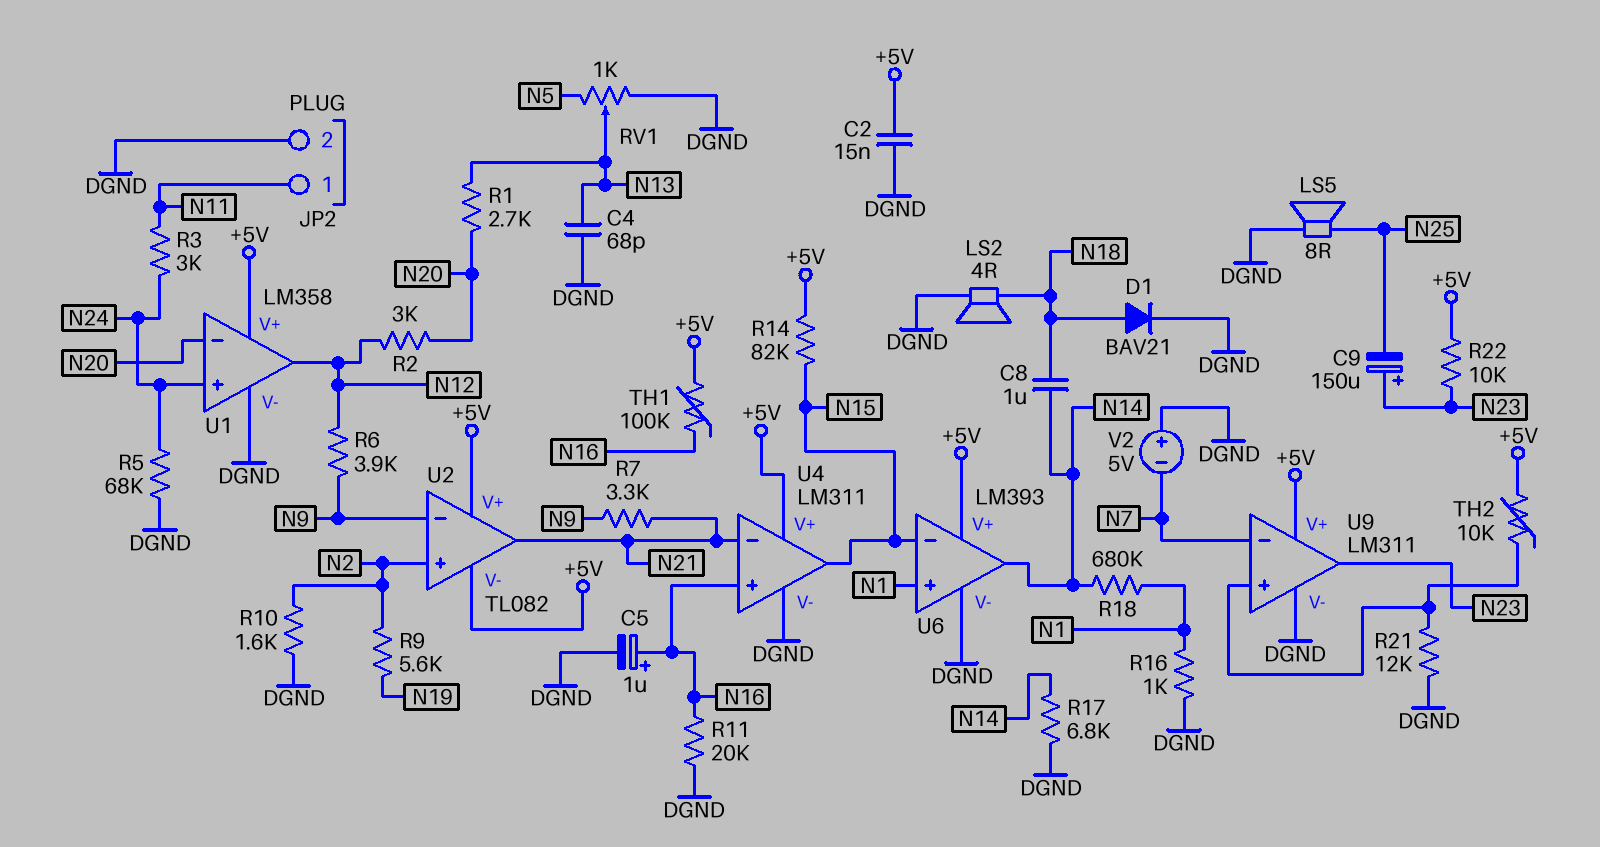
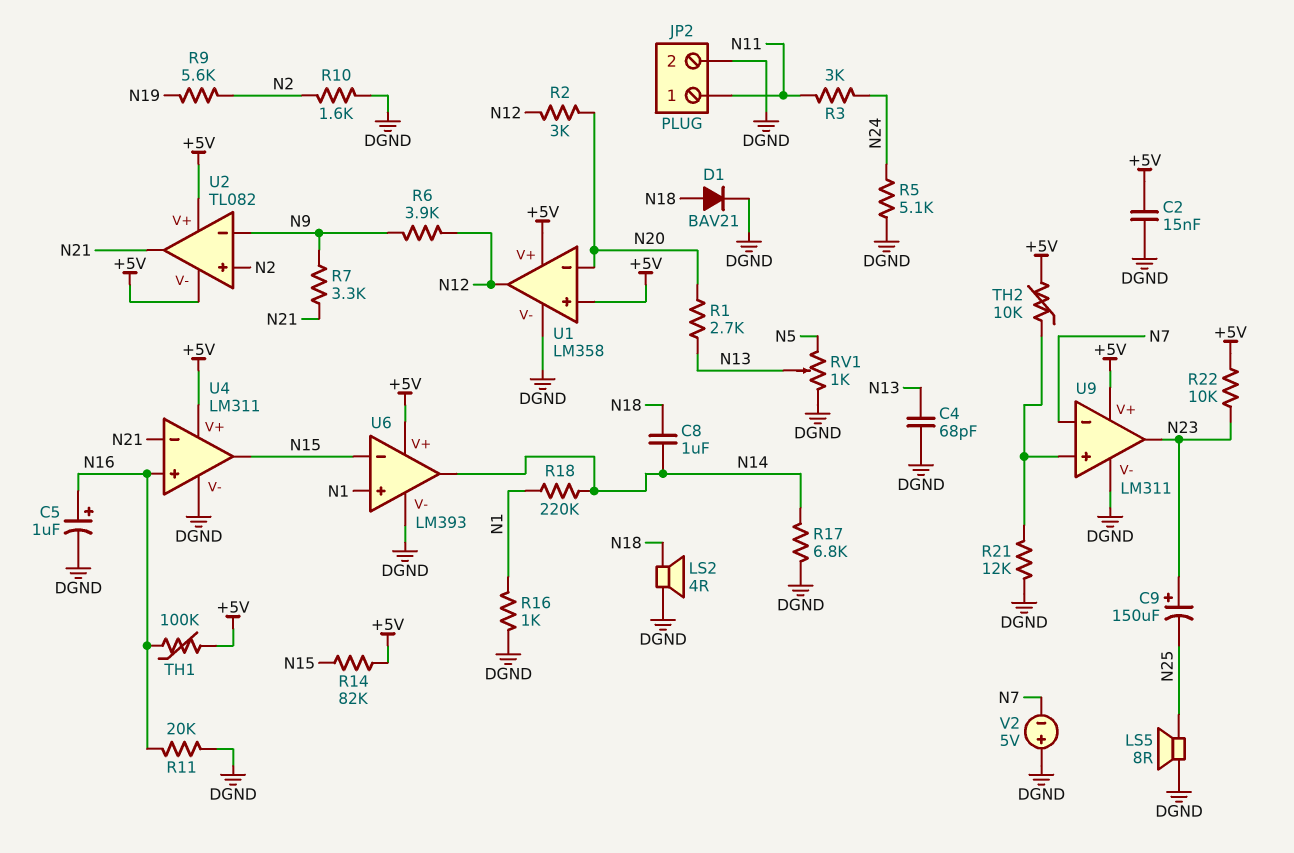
R5: 68k (DGND, N24) -> 5.1k (DGND, N24)
R18: 680k (N1, N14) -> 220k (N1, N14)
U1 pin in+: N24 -> +5V

